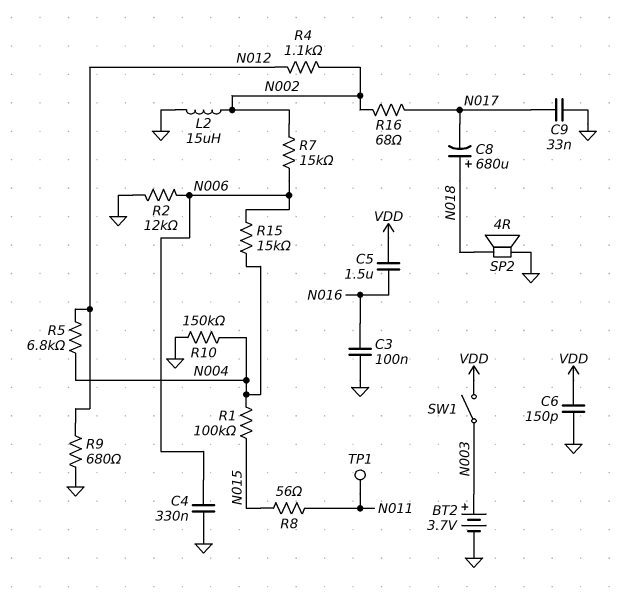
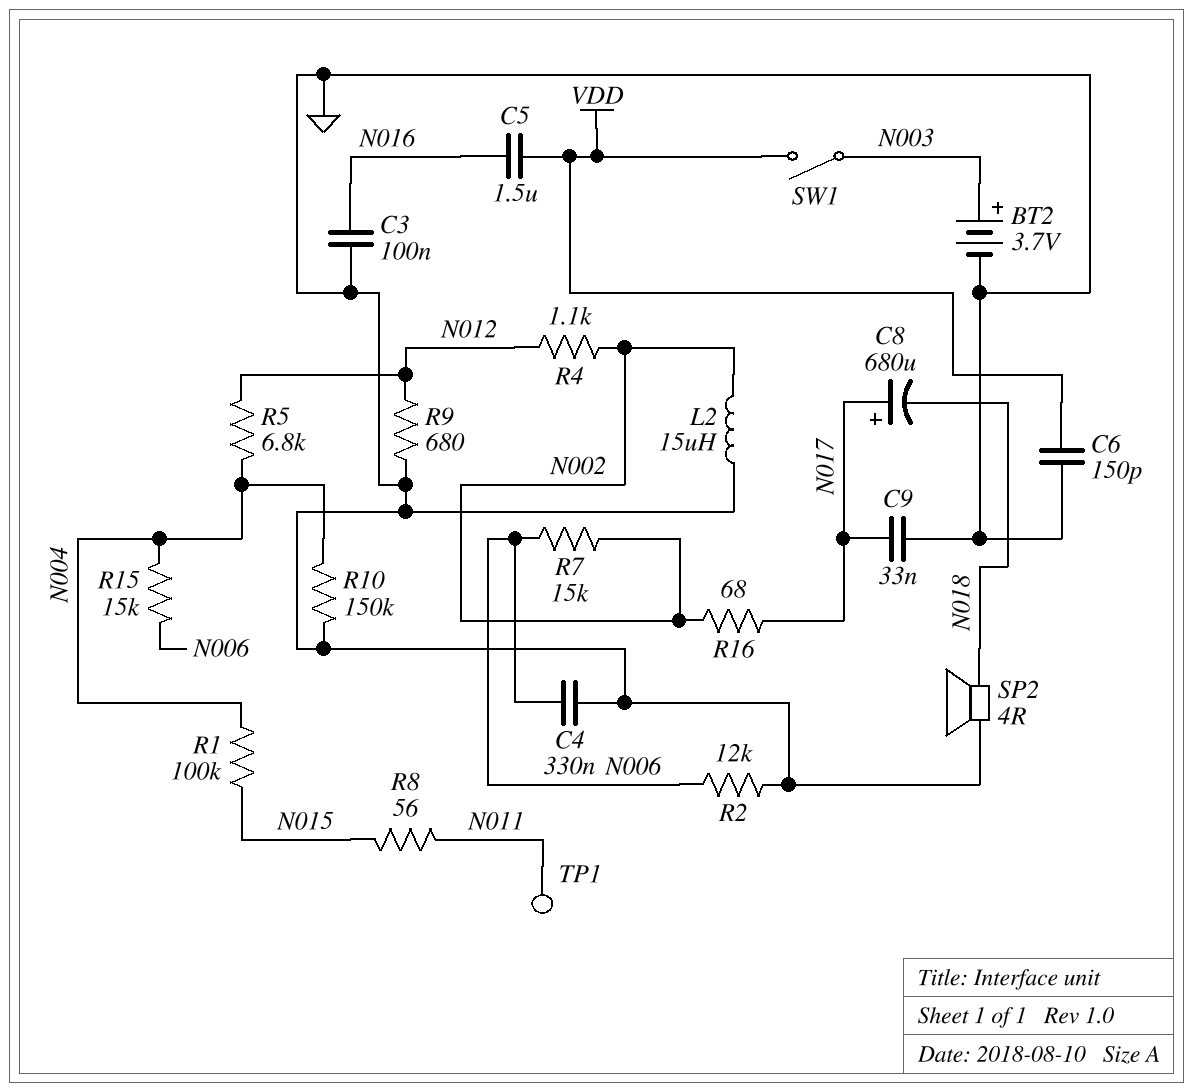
C8: 680uF (plus N018, minus N017) -> 680uF (plus N017, minus N018)

